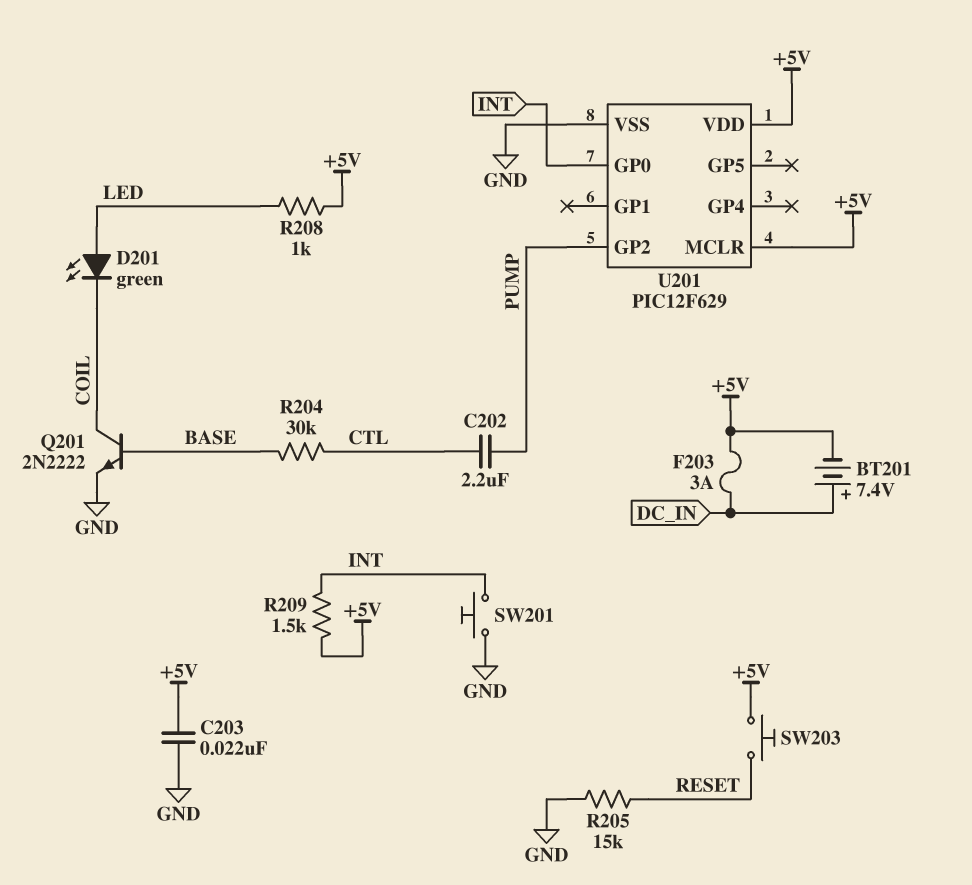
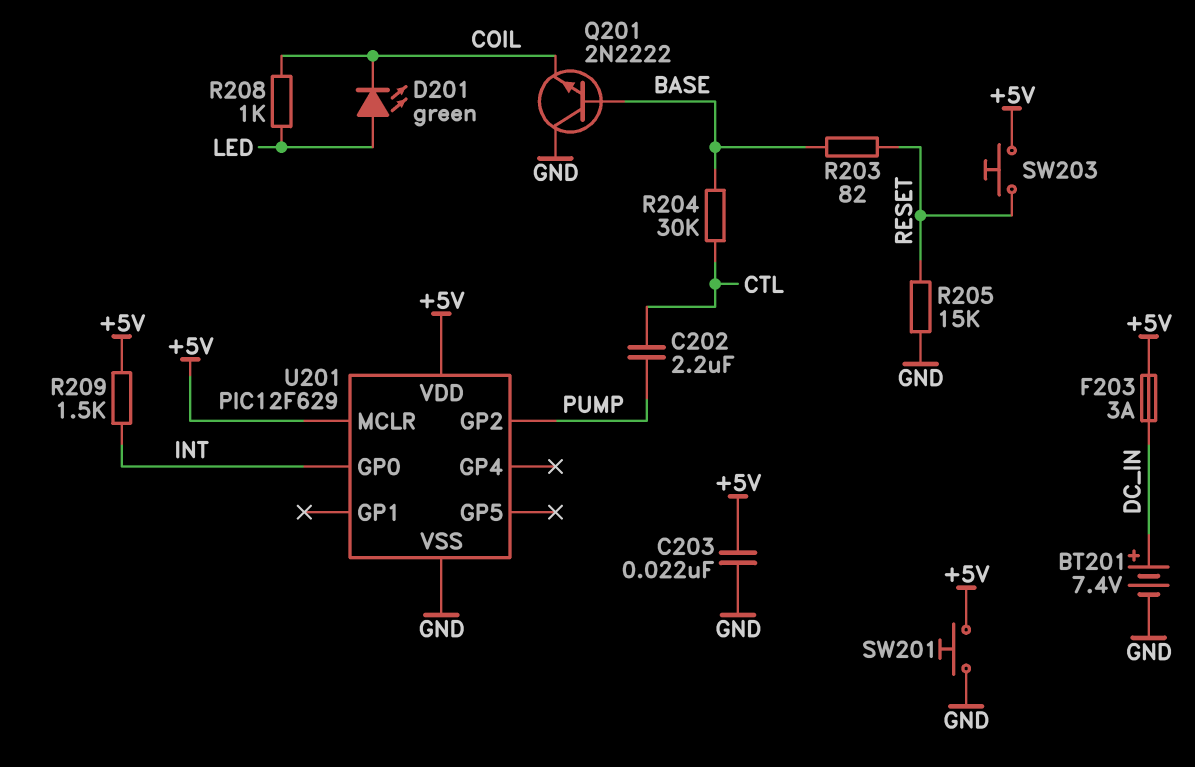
BT201: 7.4V (plus DC_IN, minus +5V) -> 7.4V (plus DC_IN, minus GND)
Q201: NPN 2N2222 (B BASE, C COIL, E GND) -> NPN 2N2222 (B BASE, C GND, E COIL)
R203: none -> 82 (BASE, RESET)
R208: 1k (+5V, LED) -> 1k (COIL, LED)
SW201: button (GND, INT) -> button (+5V, GND)

